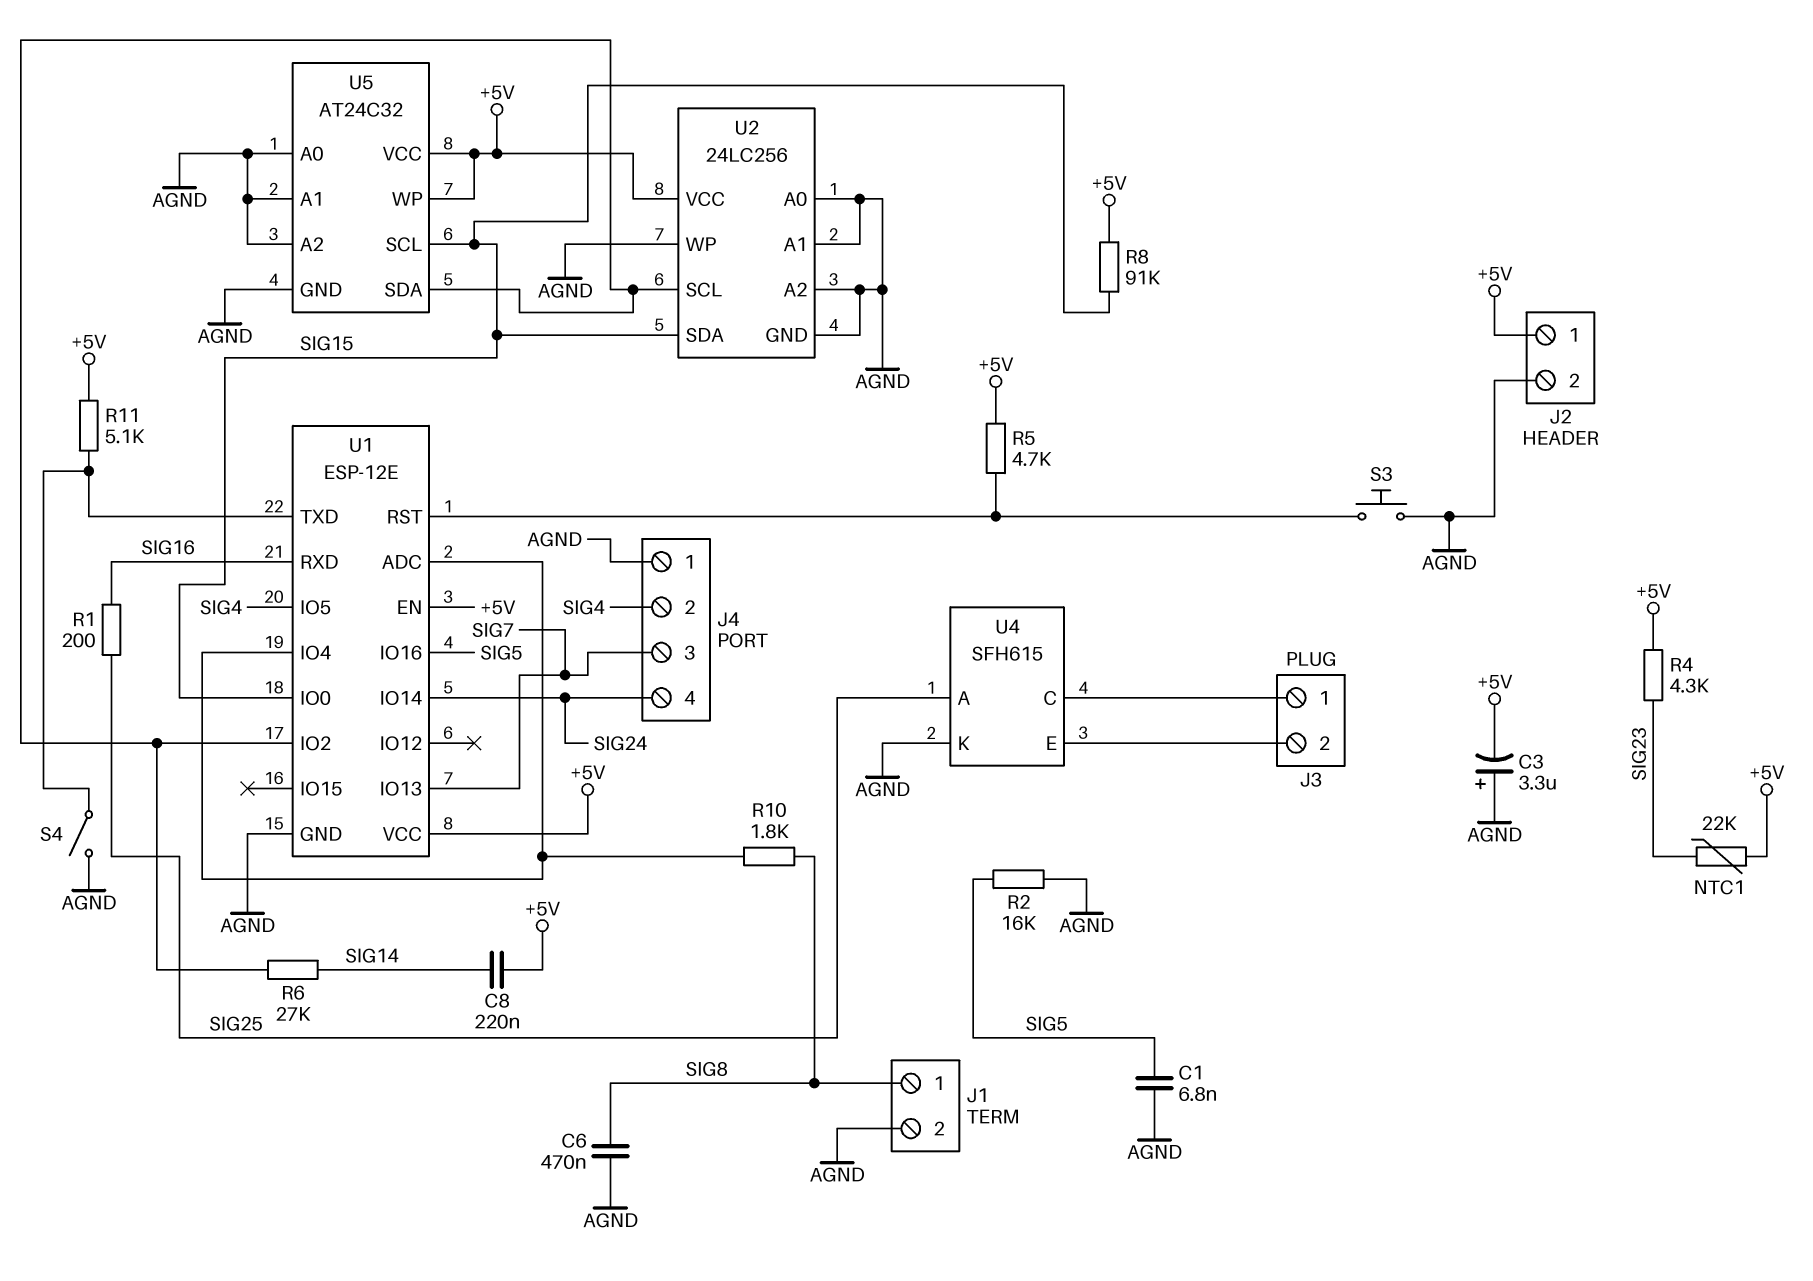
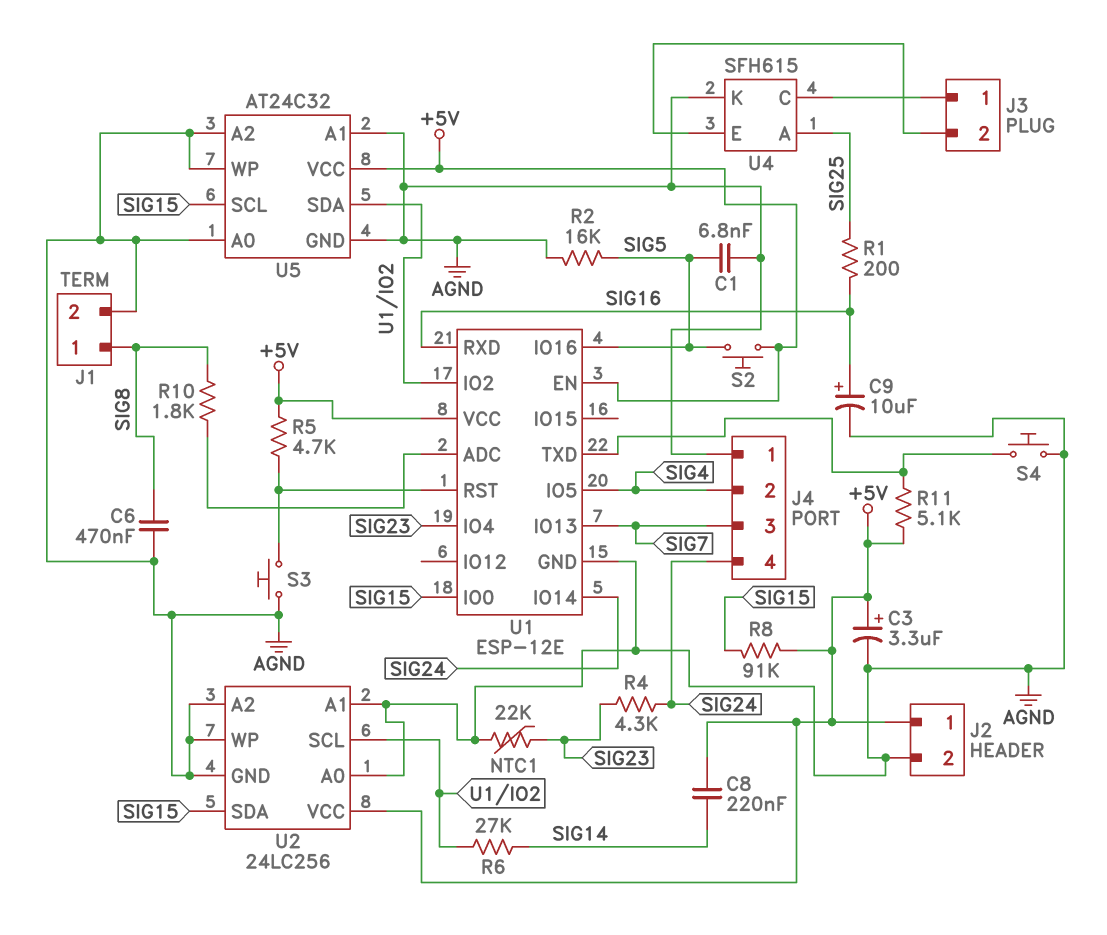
C3: 3.3uF (plus AGND, minus +5V) -> 3.3uF (plus +5V, minus AGND)
C9: none -> 10uF (plus SIG16, minus AGND)
NTC1: 22k (+5V, SIG23) -> 22k (AGND, SIG23)
R4: 4.3k (+5V, SIG23) -> 4.3k (SIG23, SIG24)
S2: none -> button (+5V, SIG5)
S4: switch (AGND, U1/TXD) -> button (AGND, U1/TXD)
U1 pin IO4: U1/ADC -> SIG23
U5 pin WP: +5V -> AGND

